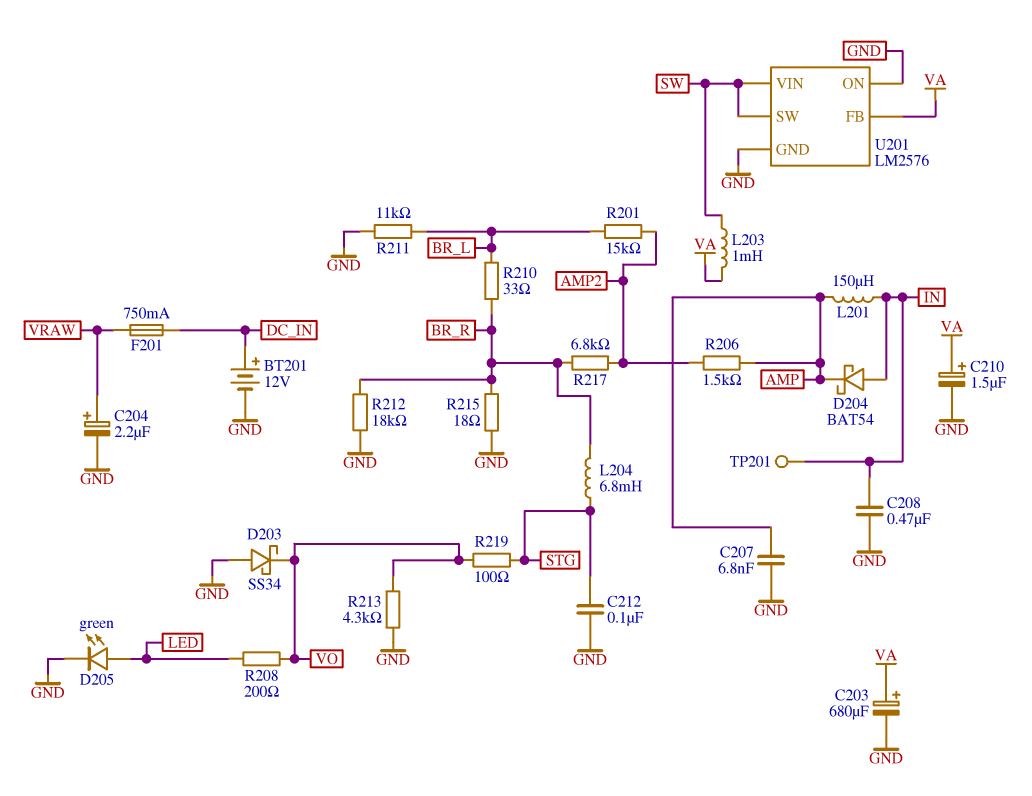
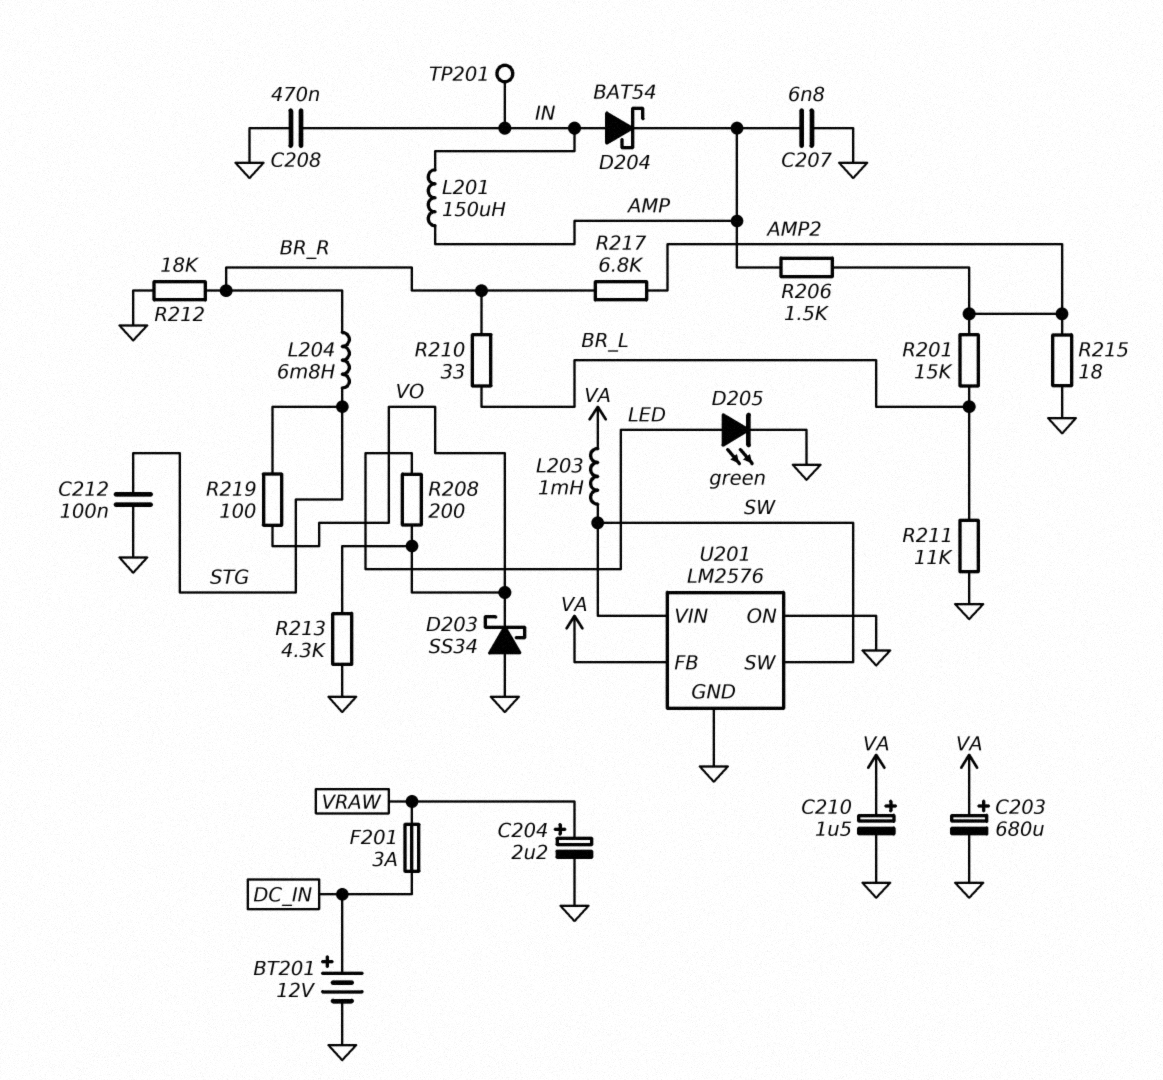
F201: 750mA (DC_IN, VRAW) -> 3A (DC_IN, VRAW)
R215: 18 (BR_R, GND) -> 18 (AMP2, GND)

